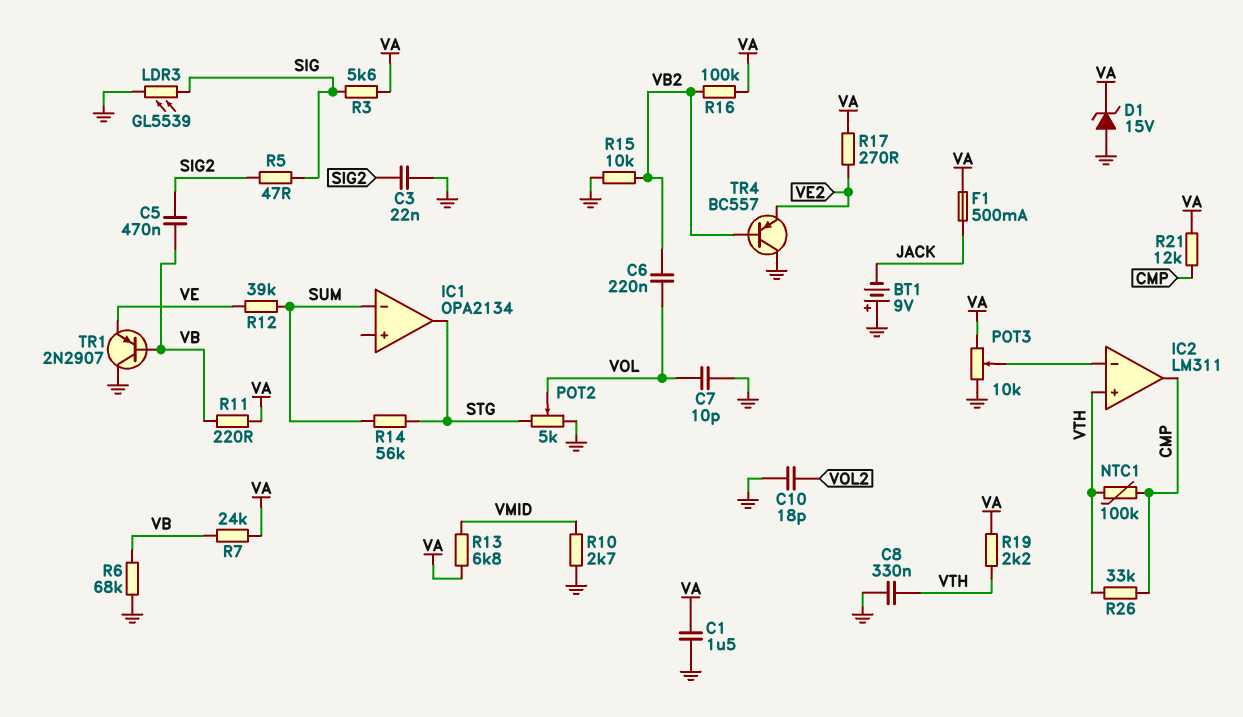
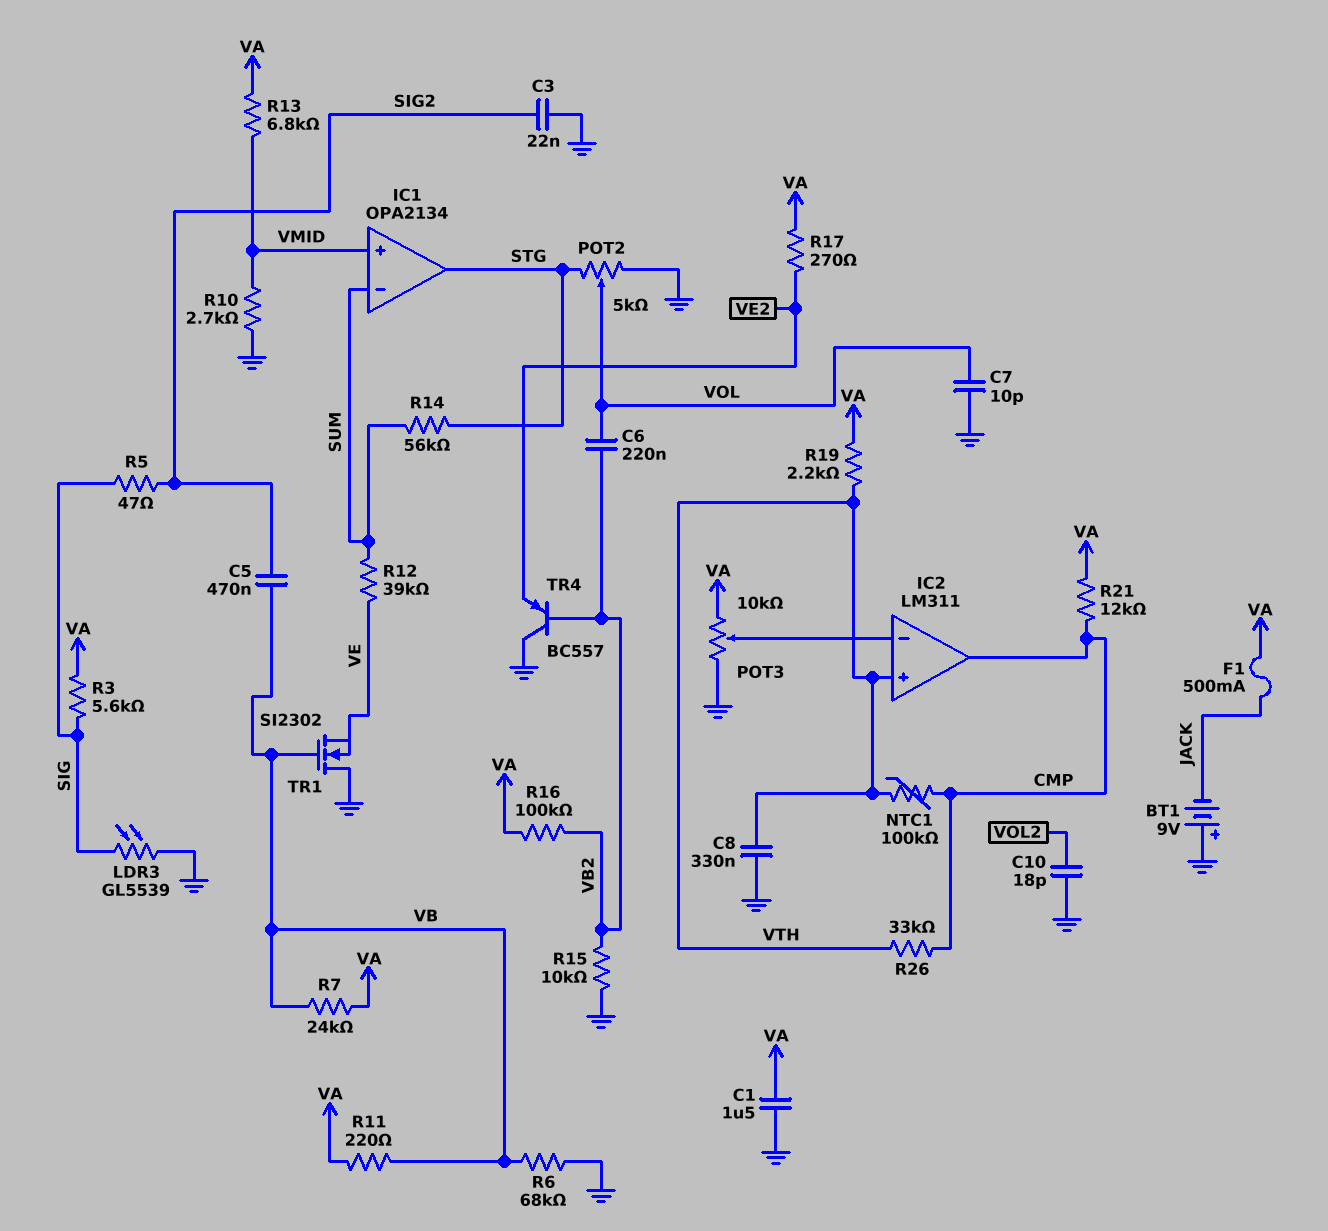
D1: zener 15V (A GND, K VA) -> none
IC1 pin in+: none -> VMID
TR1: PNP 2N2907 (B VB, C GND, E VE) -> NMOS SI2302 (G VB, D GND, S VE)

